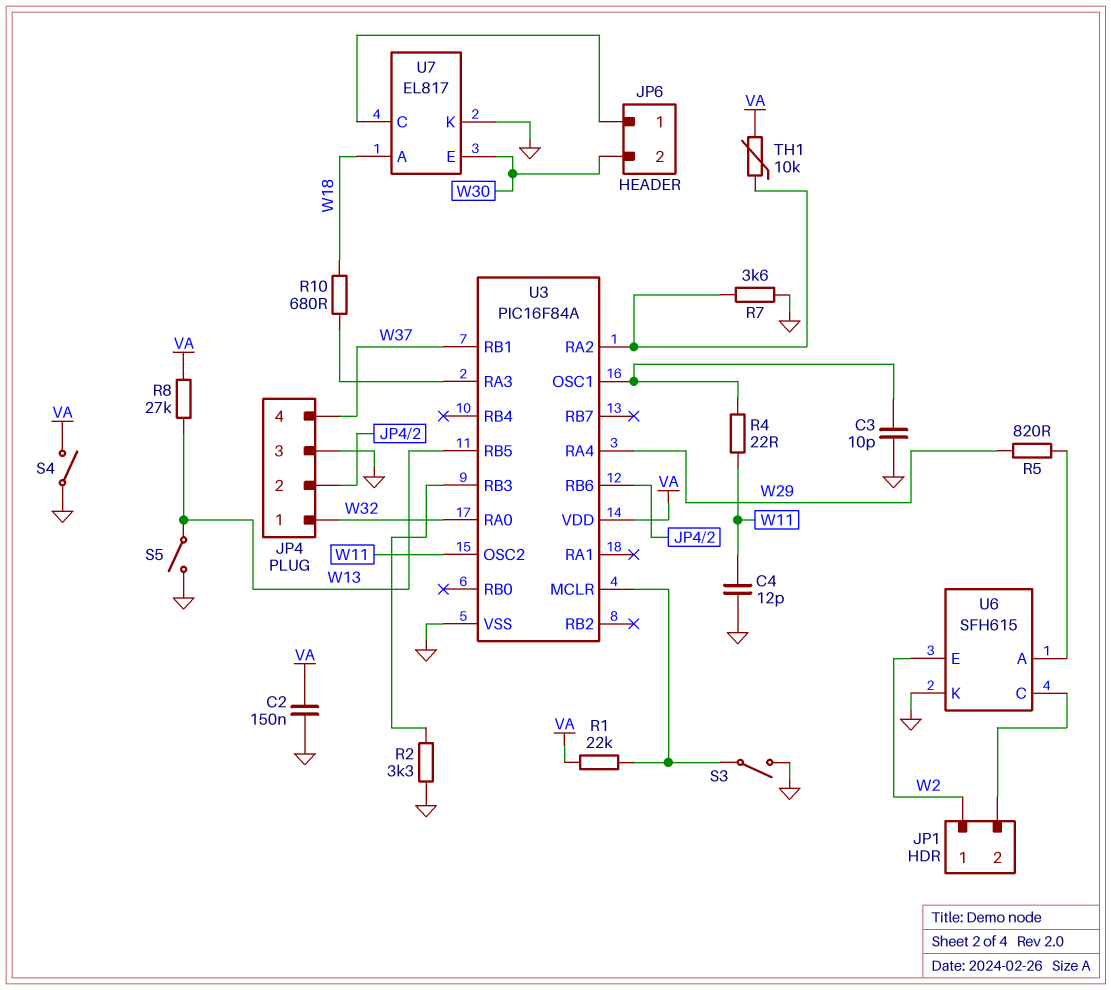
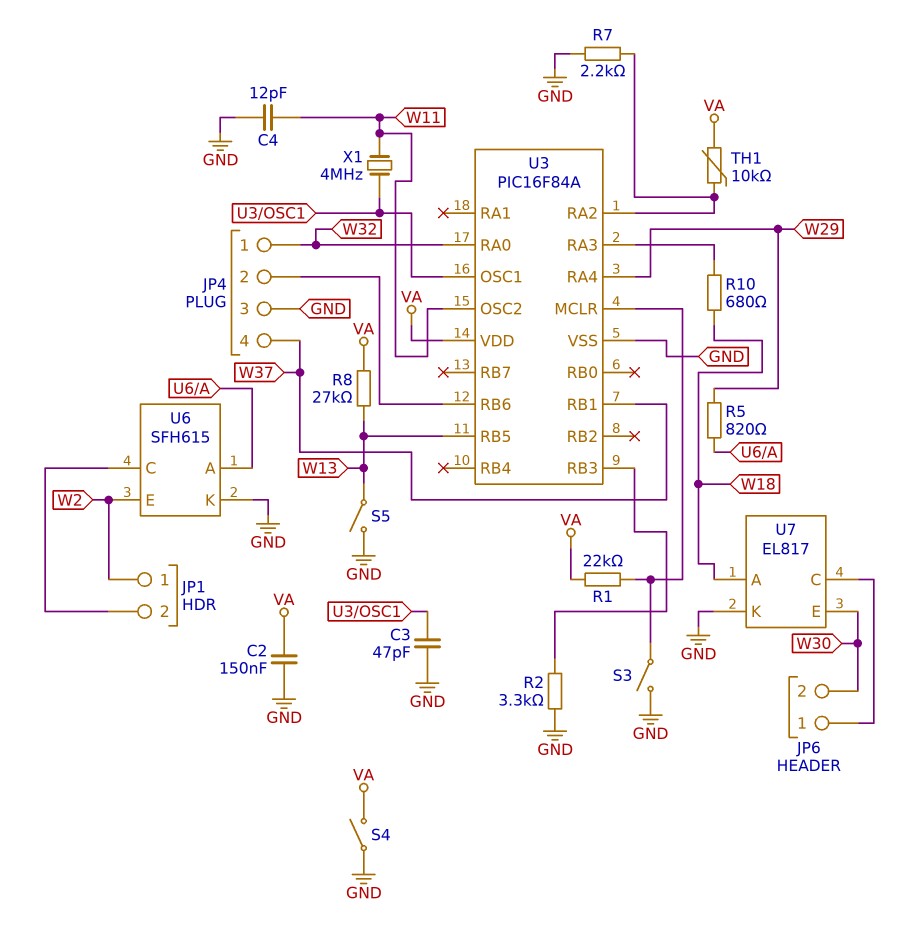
C3: 10pF (GND, U3/OSC1) -> 47pF (GND, U3/OSC1)
R4: 22 (U3/OSC1, W11) -> none
R7: 3.6k (GND, U3/RA2) -> 2.2k (GND, U3/RA2)
X1: none -> 4MHz (U3/OSC1, W11)

